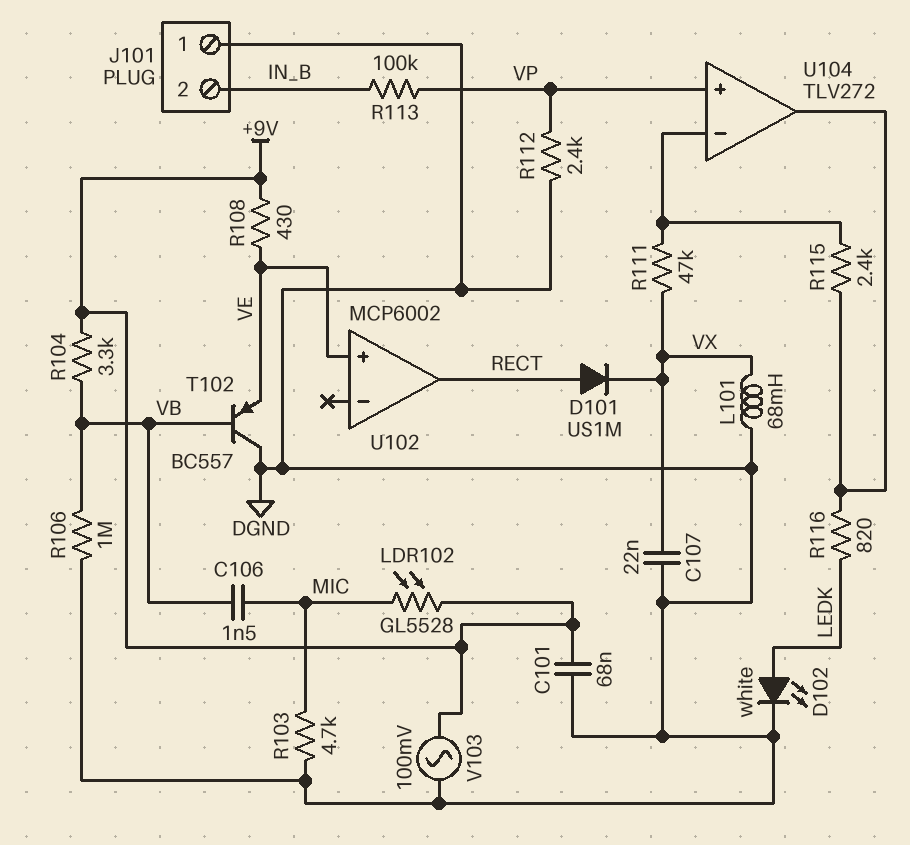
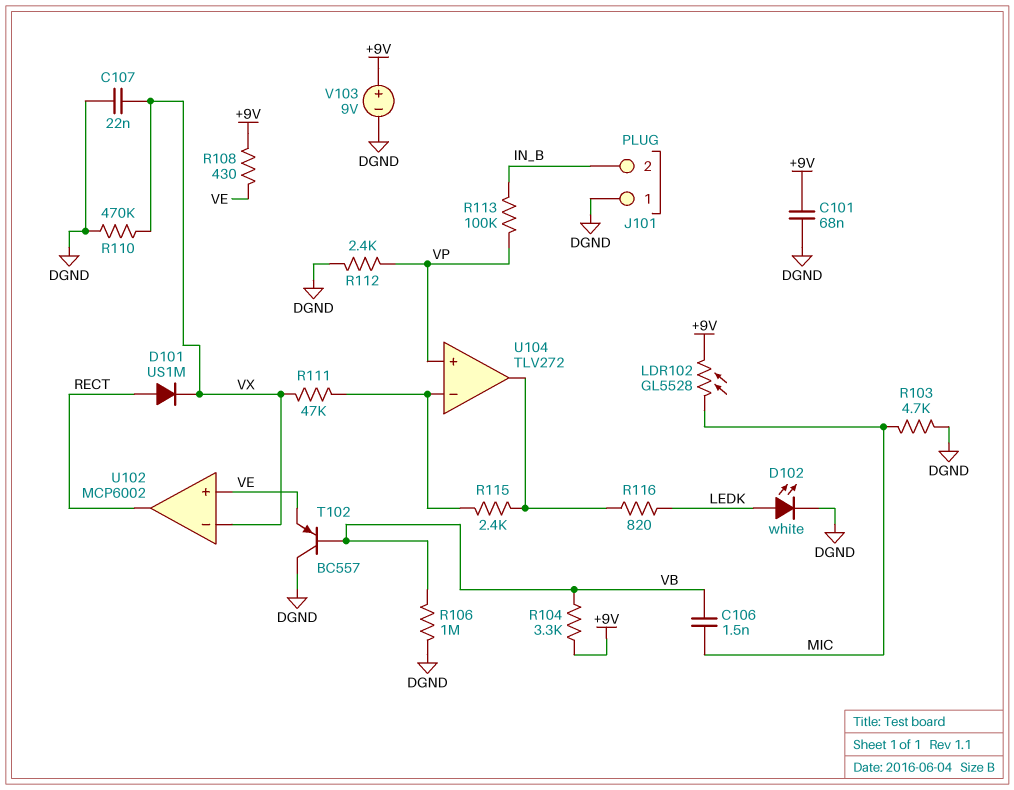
L101: 68mH (DGND, VX) -> none
R110: none -> 470k (DGND, VX)
U102 pin in-: none -> VX
V103: AC 100mV (+9V, DGND) -> 9V (plus +9V, minus DGND)

